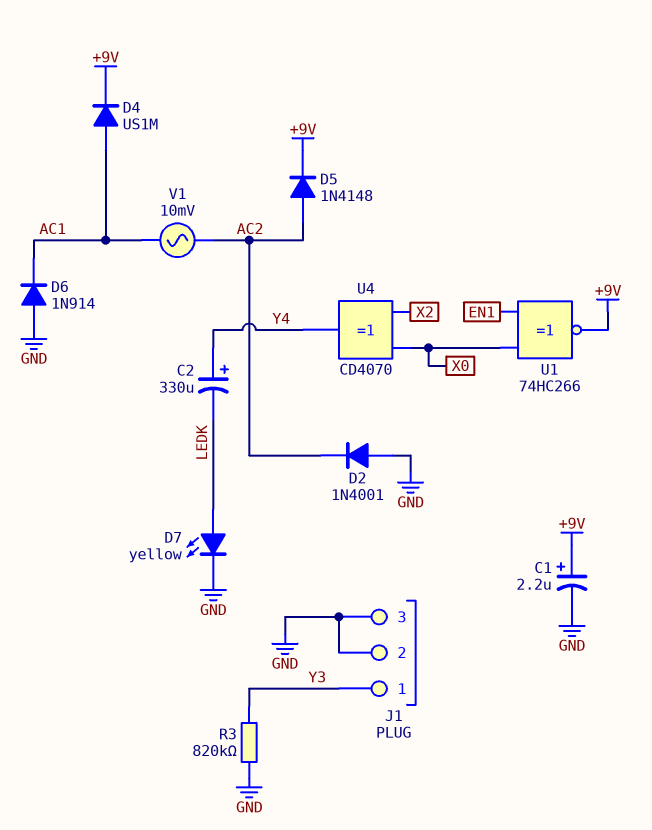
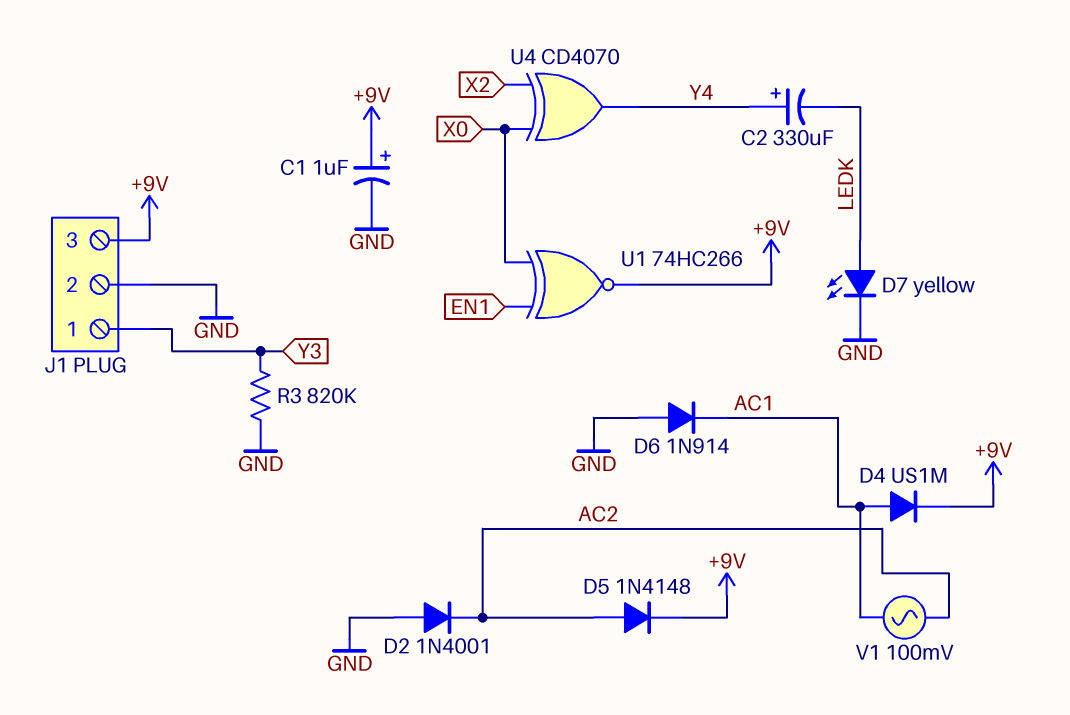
C1: 2.2uF (plus +9V, minus GND) -> 1uF (plus +9V, minus GND)
J1 pin 3: GND -> +9V
V1: AC 10mV (AC1, AC2) -> AC 100mV (AC1, AC2)

